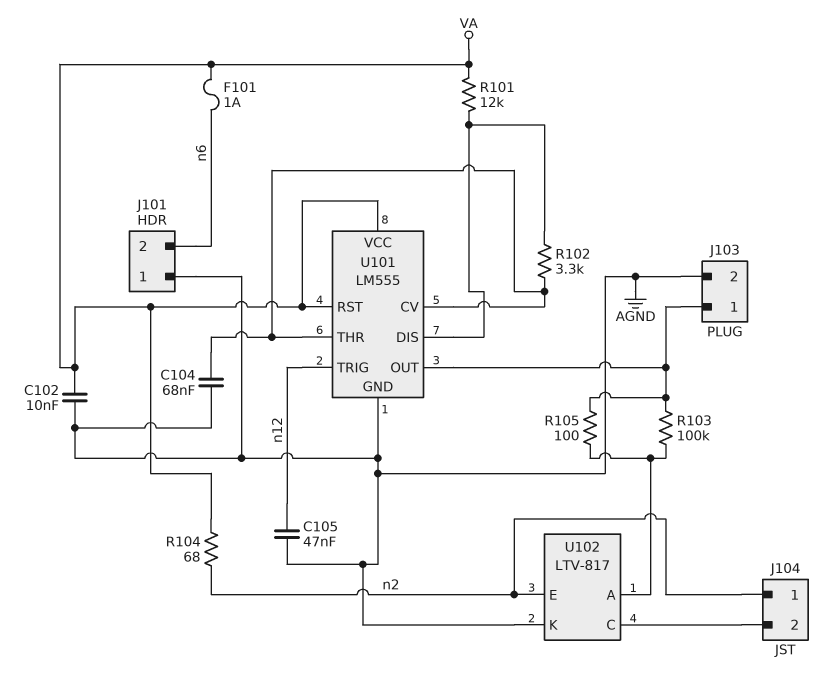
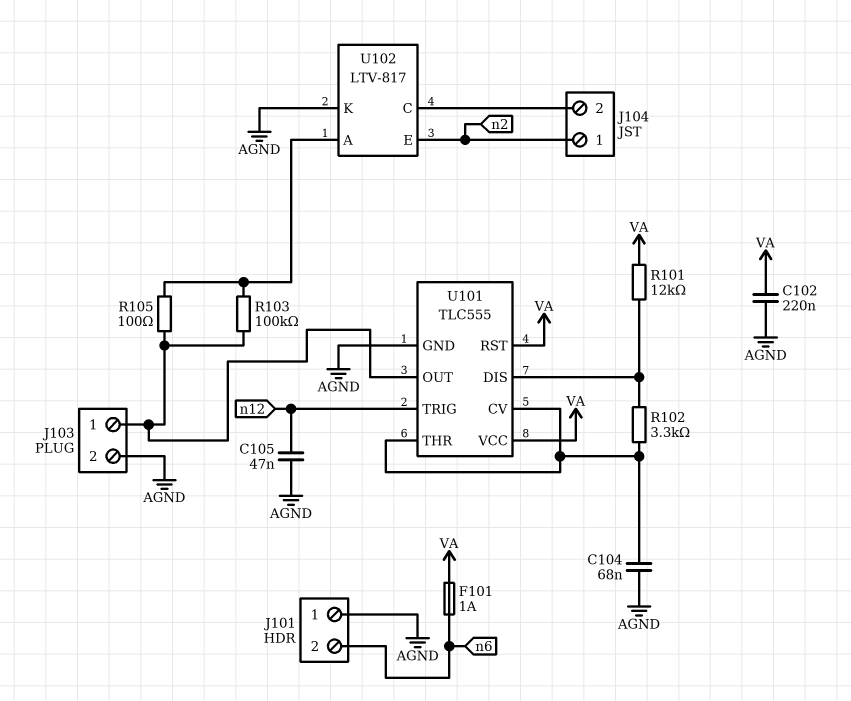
C102: 10nF (AGND, VA) -> 220nF (AGND, VA)
R104: 68 (VA, n2) -> none
U101: LM555 -> TLC555

